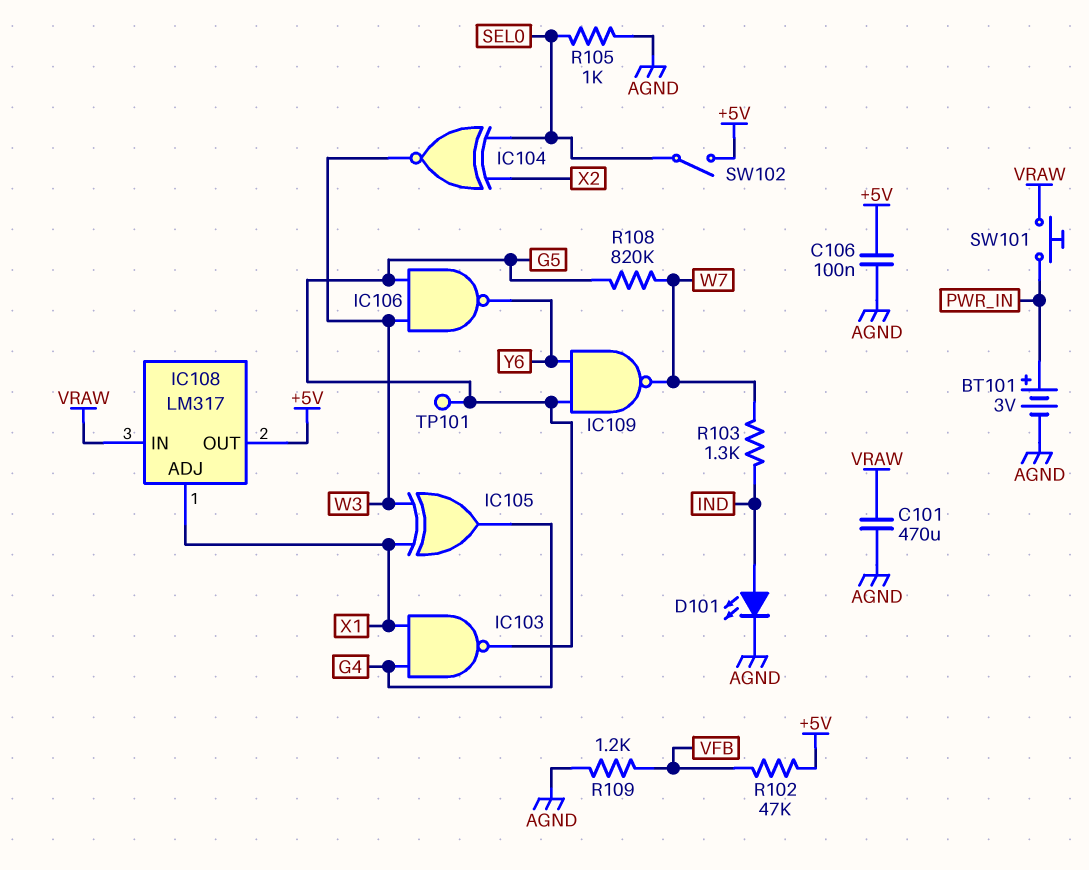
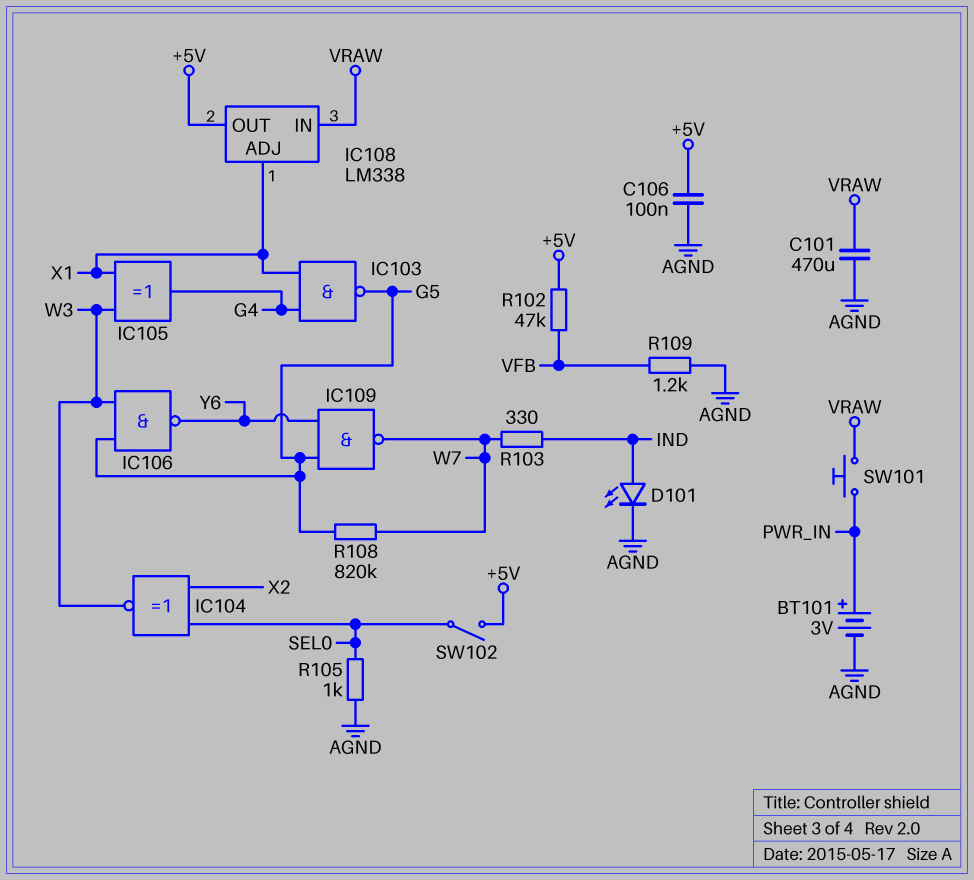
IC108: LM317 -> LM338
R103: 1.3k (IND, W7) -> 330 (IND, W7)
TP101: test point (G5) -> none

